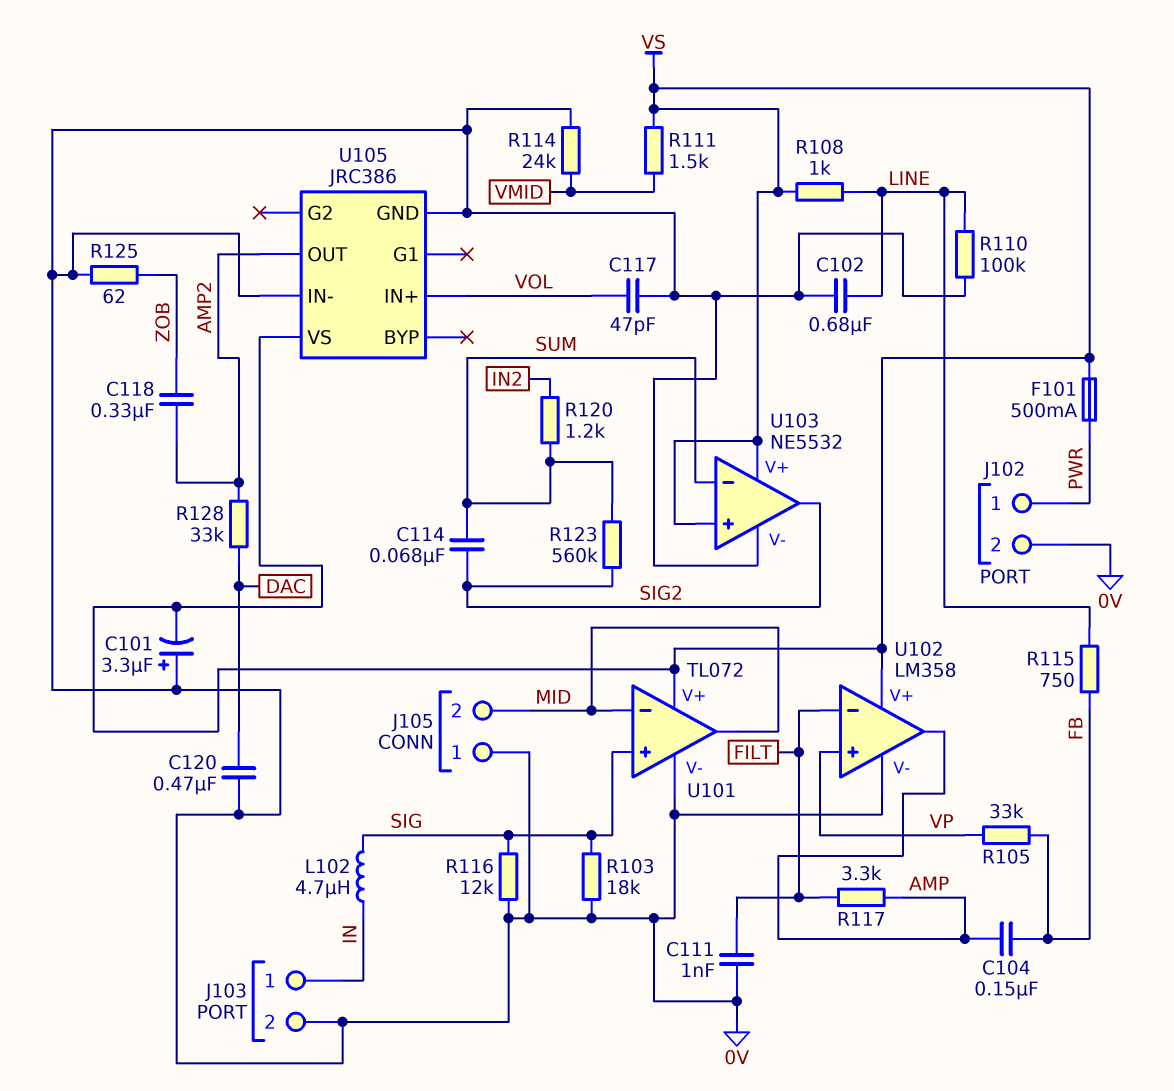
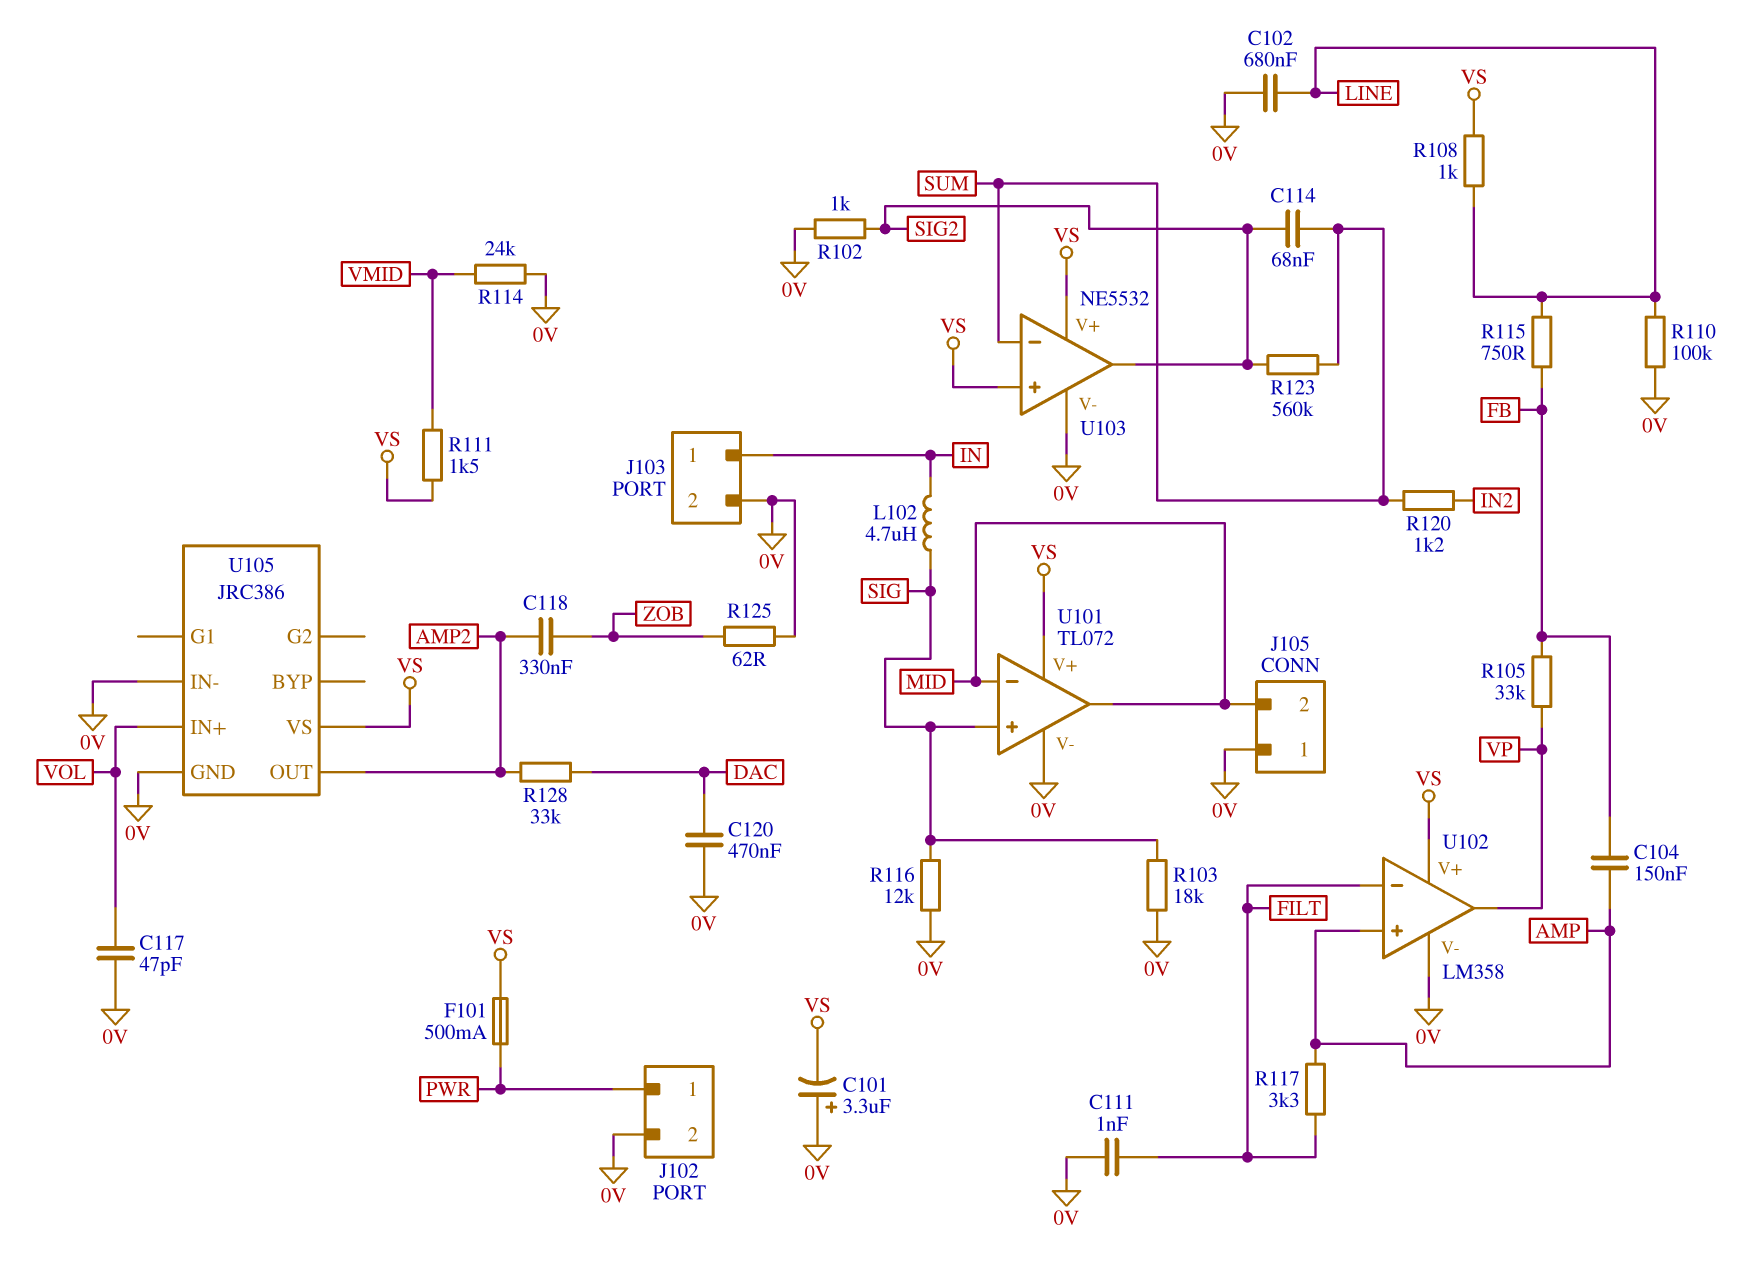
R102: none -> 1k (0V, SIG2)
U102 pin in+: VP -> AMP
U102 pin out: AMP -> VP

